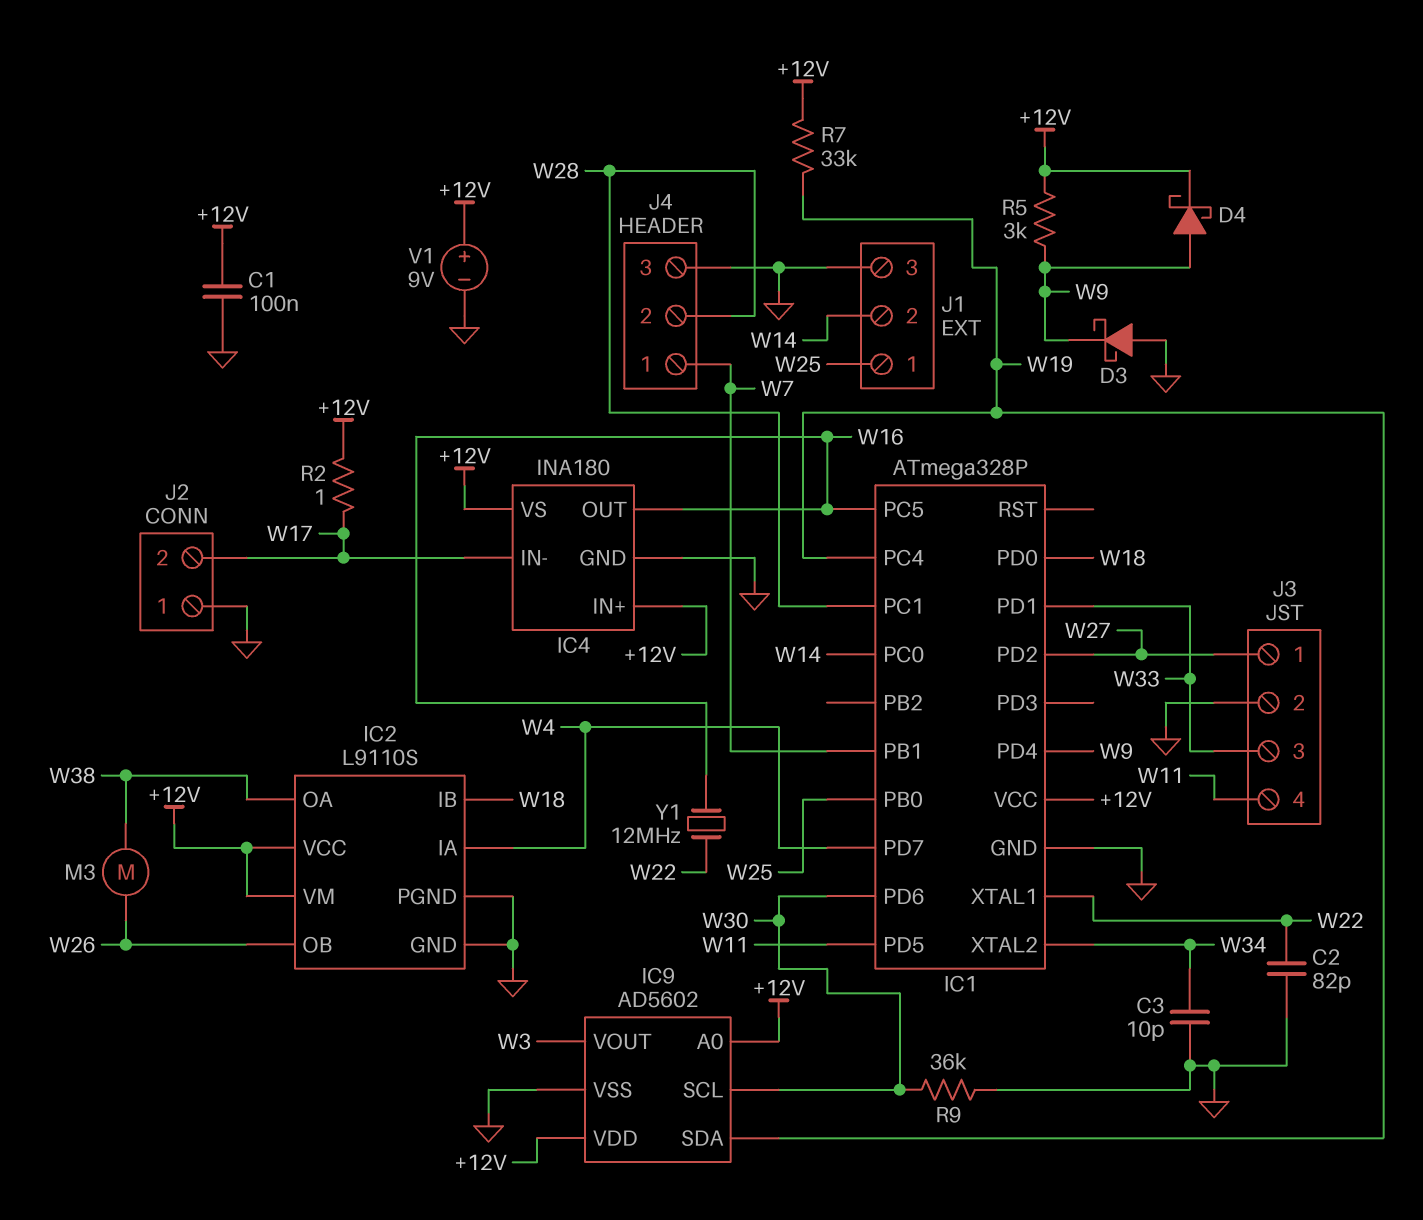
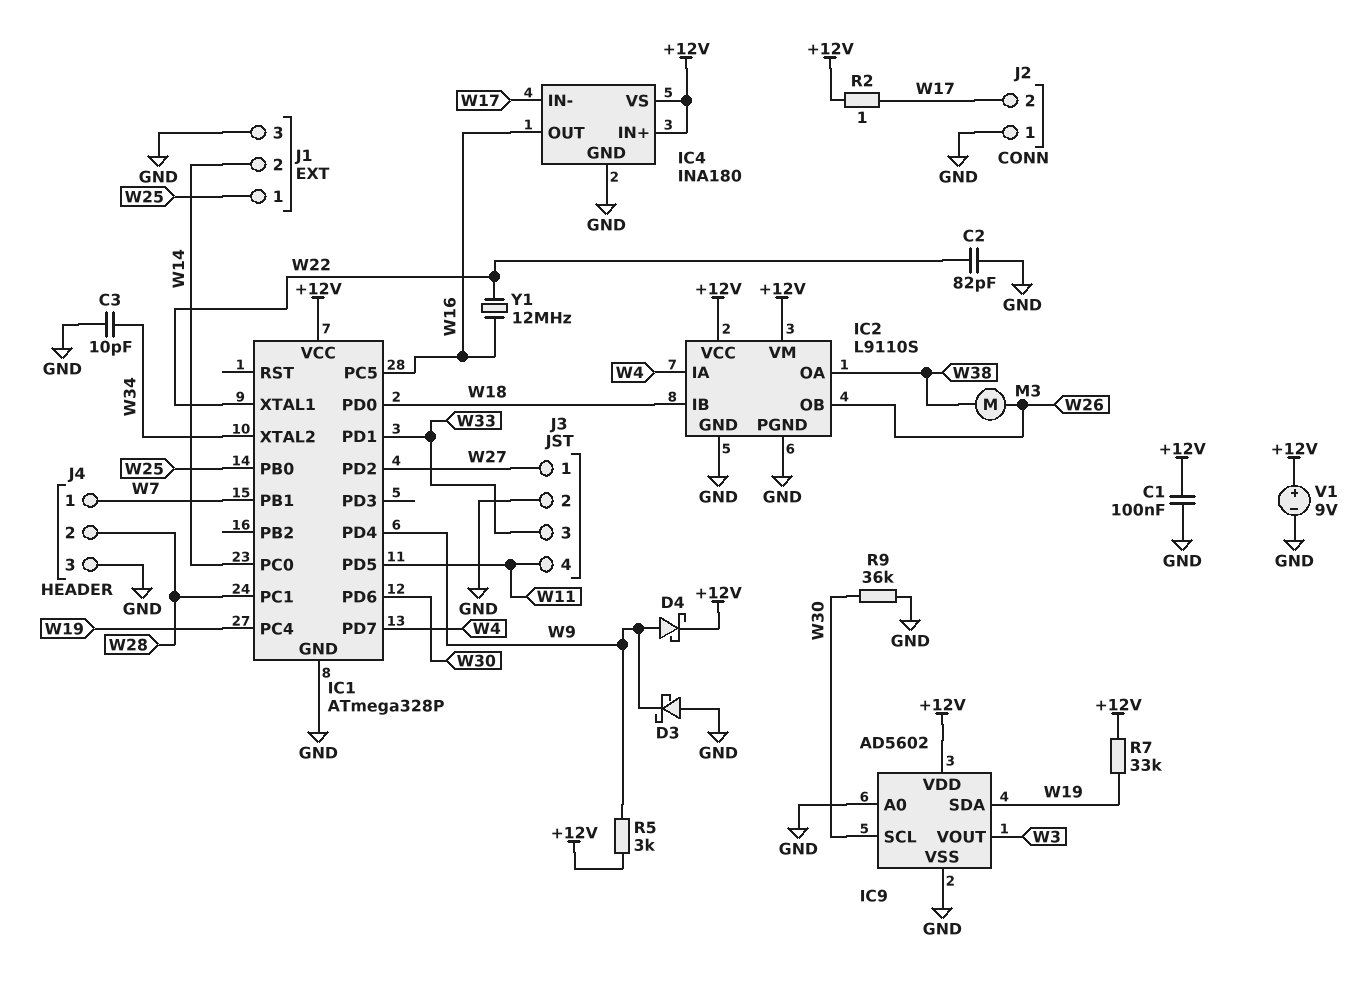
IC9 pin A0: +12V -> GND

